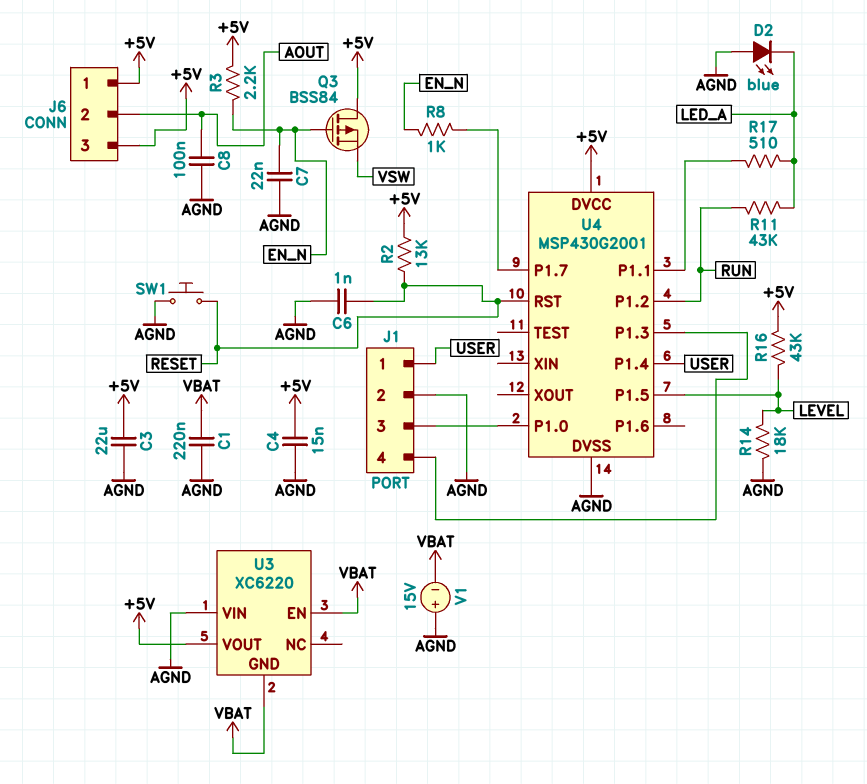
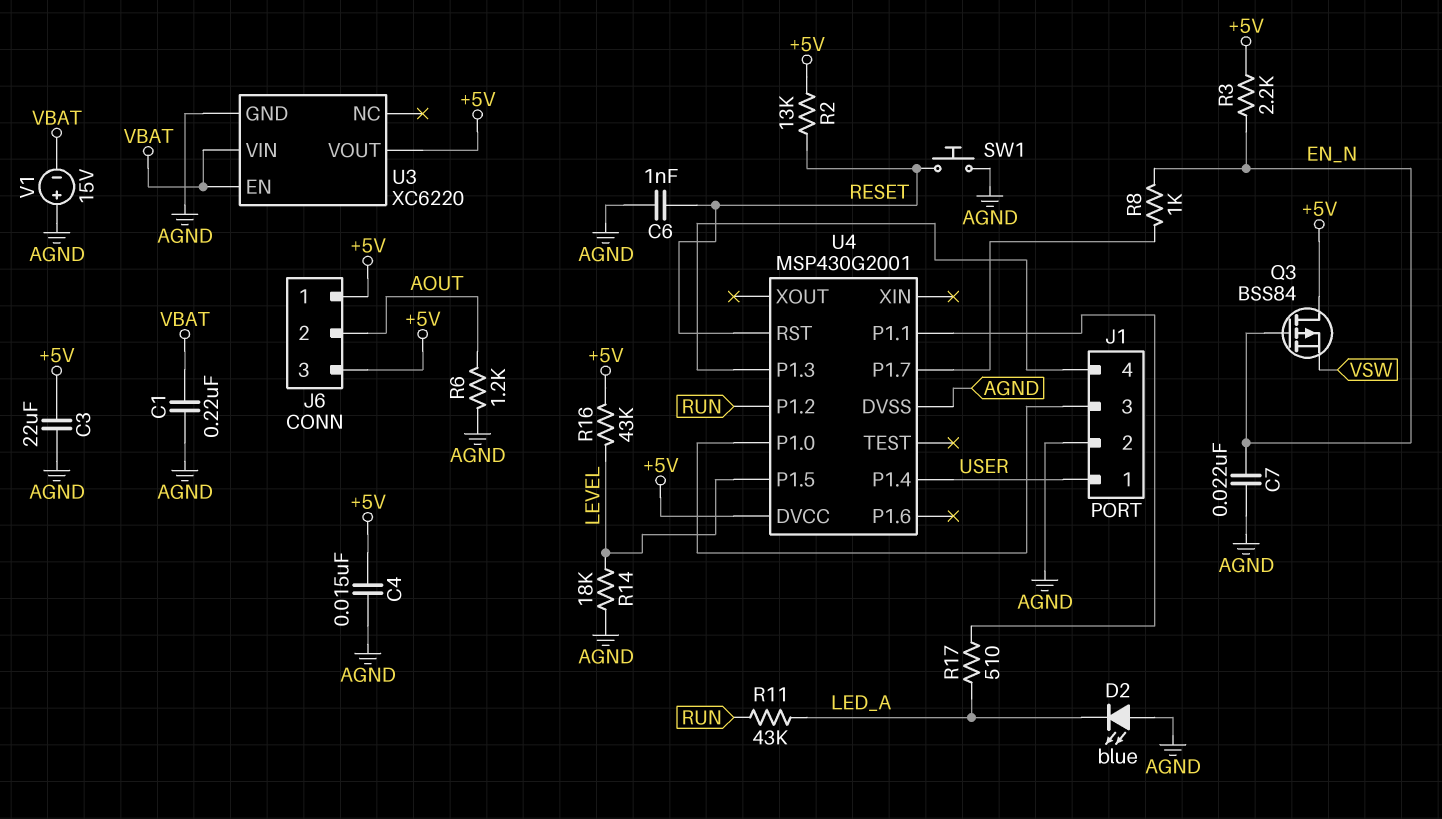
C8: 100nF (AGND, AOUT) -> none
R6: none -> 1.2k (AGND, AOUT)
U3 pin GND: VBAT -> AGND
U3 pin VIN: AGND -> VBAT

